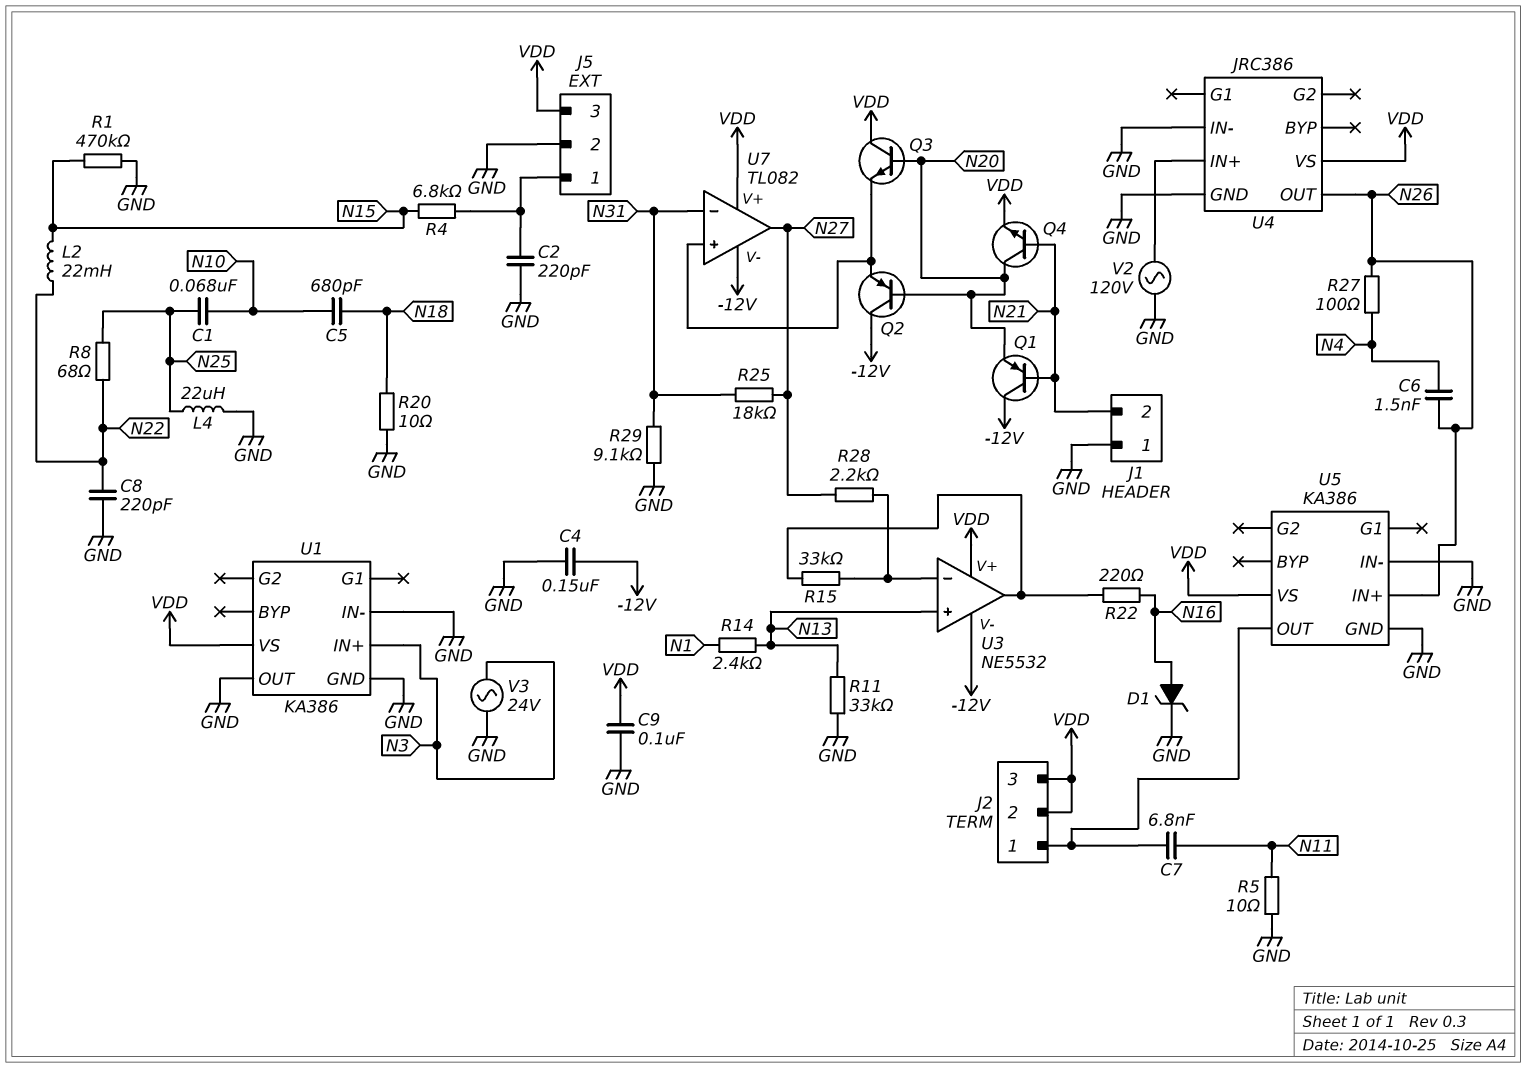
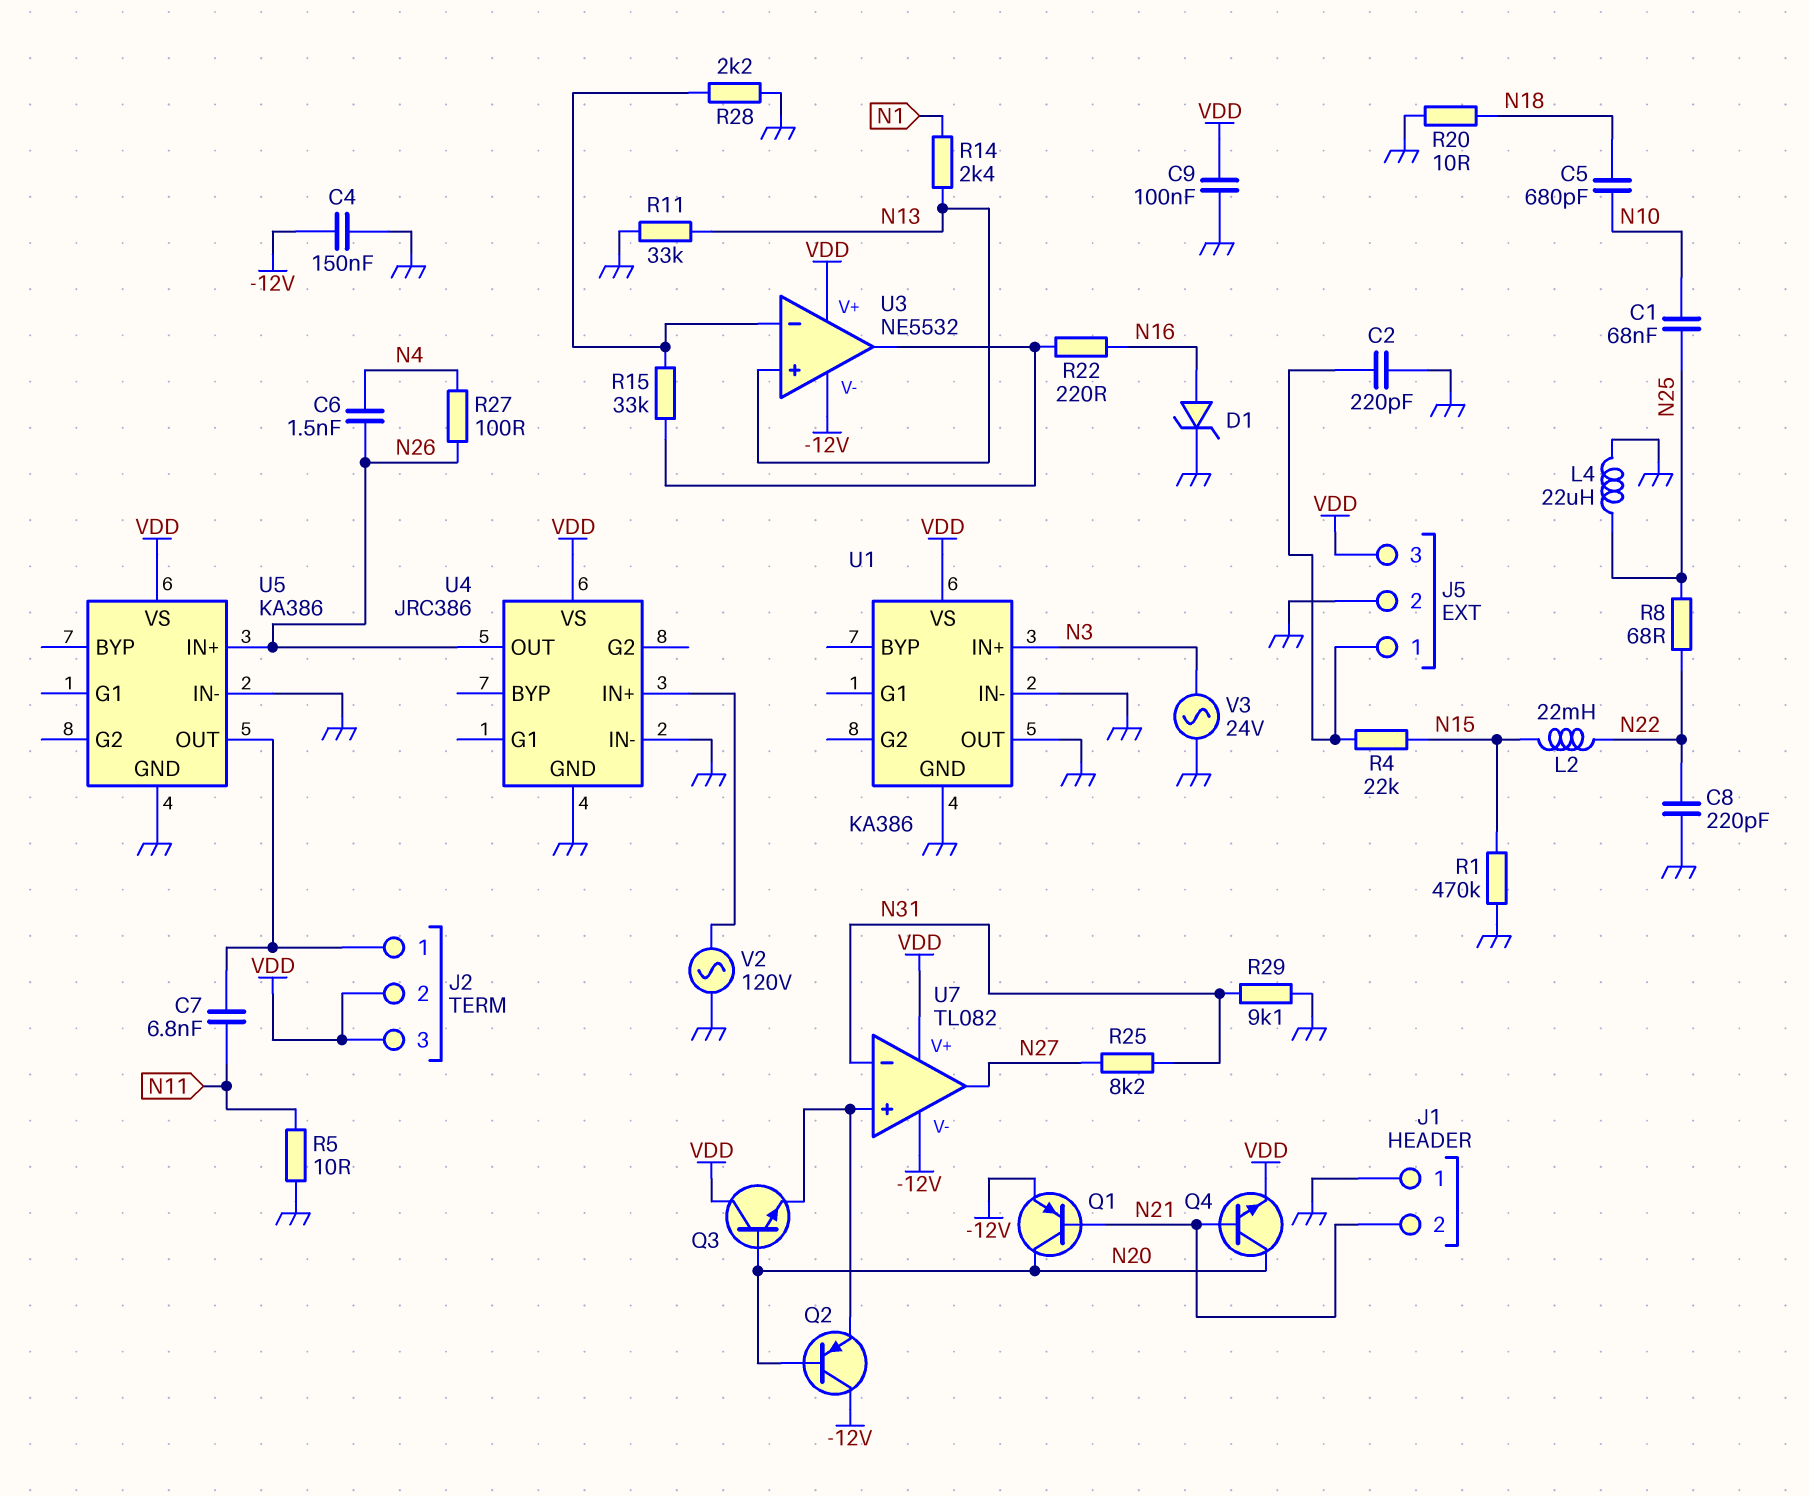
Q1: PNP (B N21, C -12V, E N20) -> PNP (B N21, C N20, E -12V)
R4: 6.8k (J5/1, N15) -> 22k (J5/1, N15)
R25: 18k (N27, N31) -> 8.2k (N27, N31)
R28: 2.2k (N27, U3/in-) -> 2.2k (GND, U3/in-)

